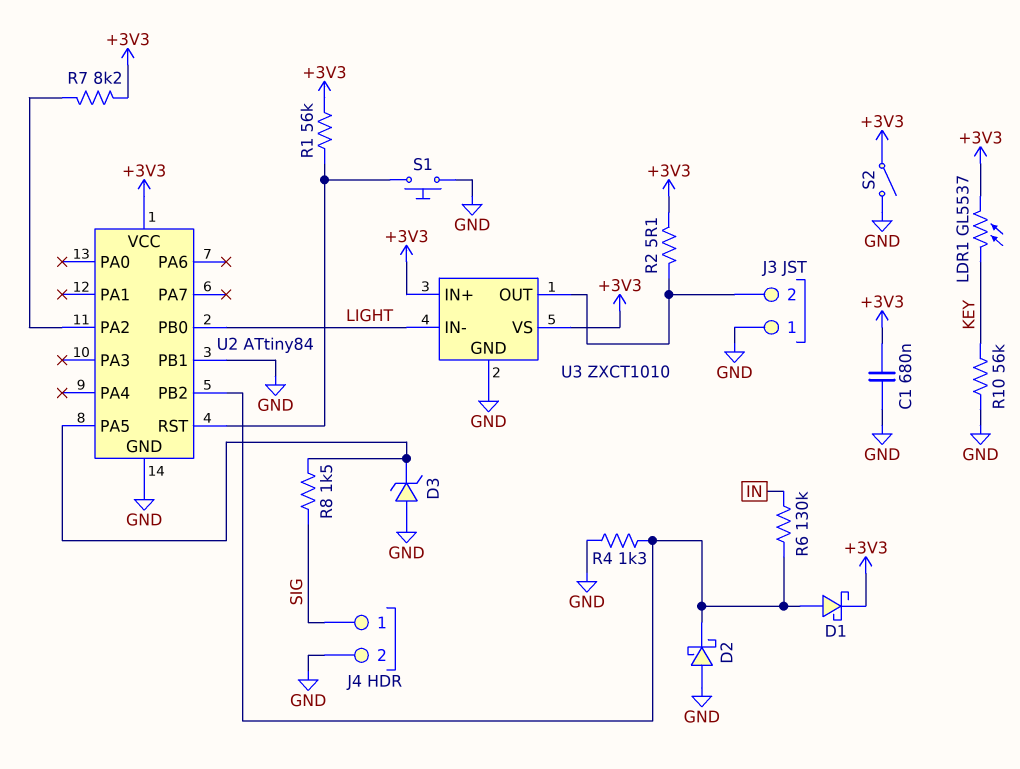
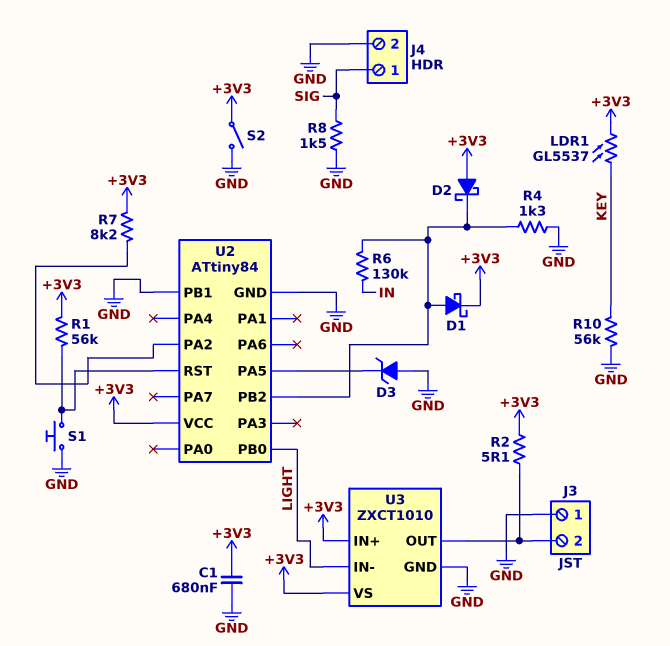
D2: schottky (A GND, K U2/PB2) -> schottky (A +3V3, K U2/PB2)
R8: 1.5k (SIG, U2/PA5) -> 1.5k (GND, SIG)

